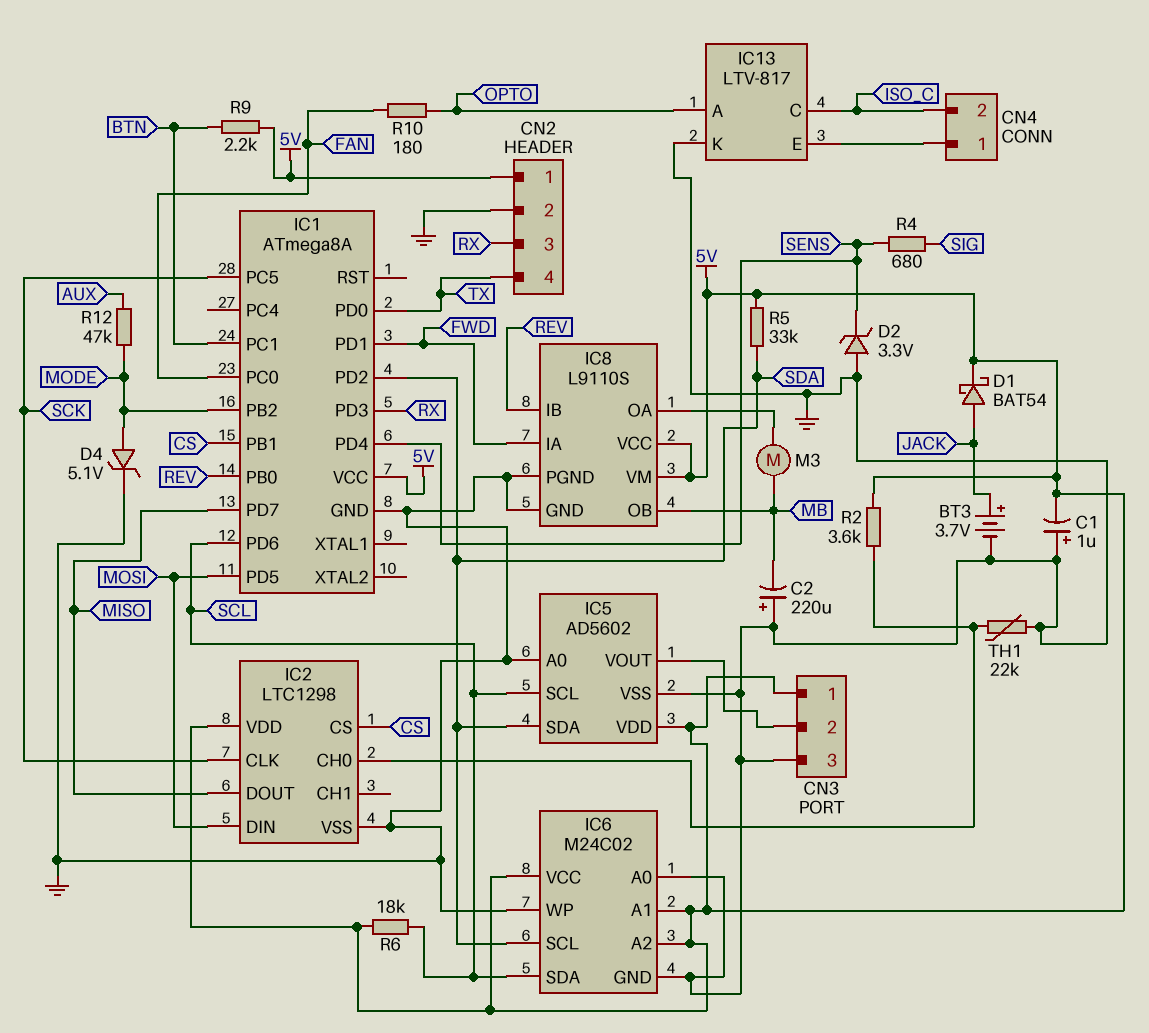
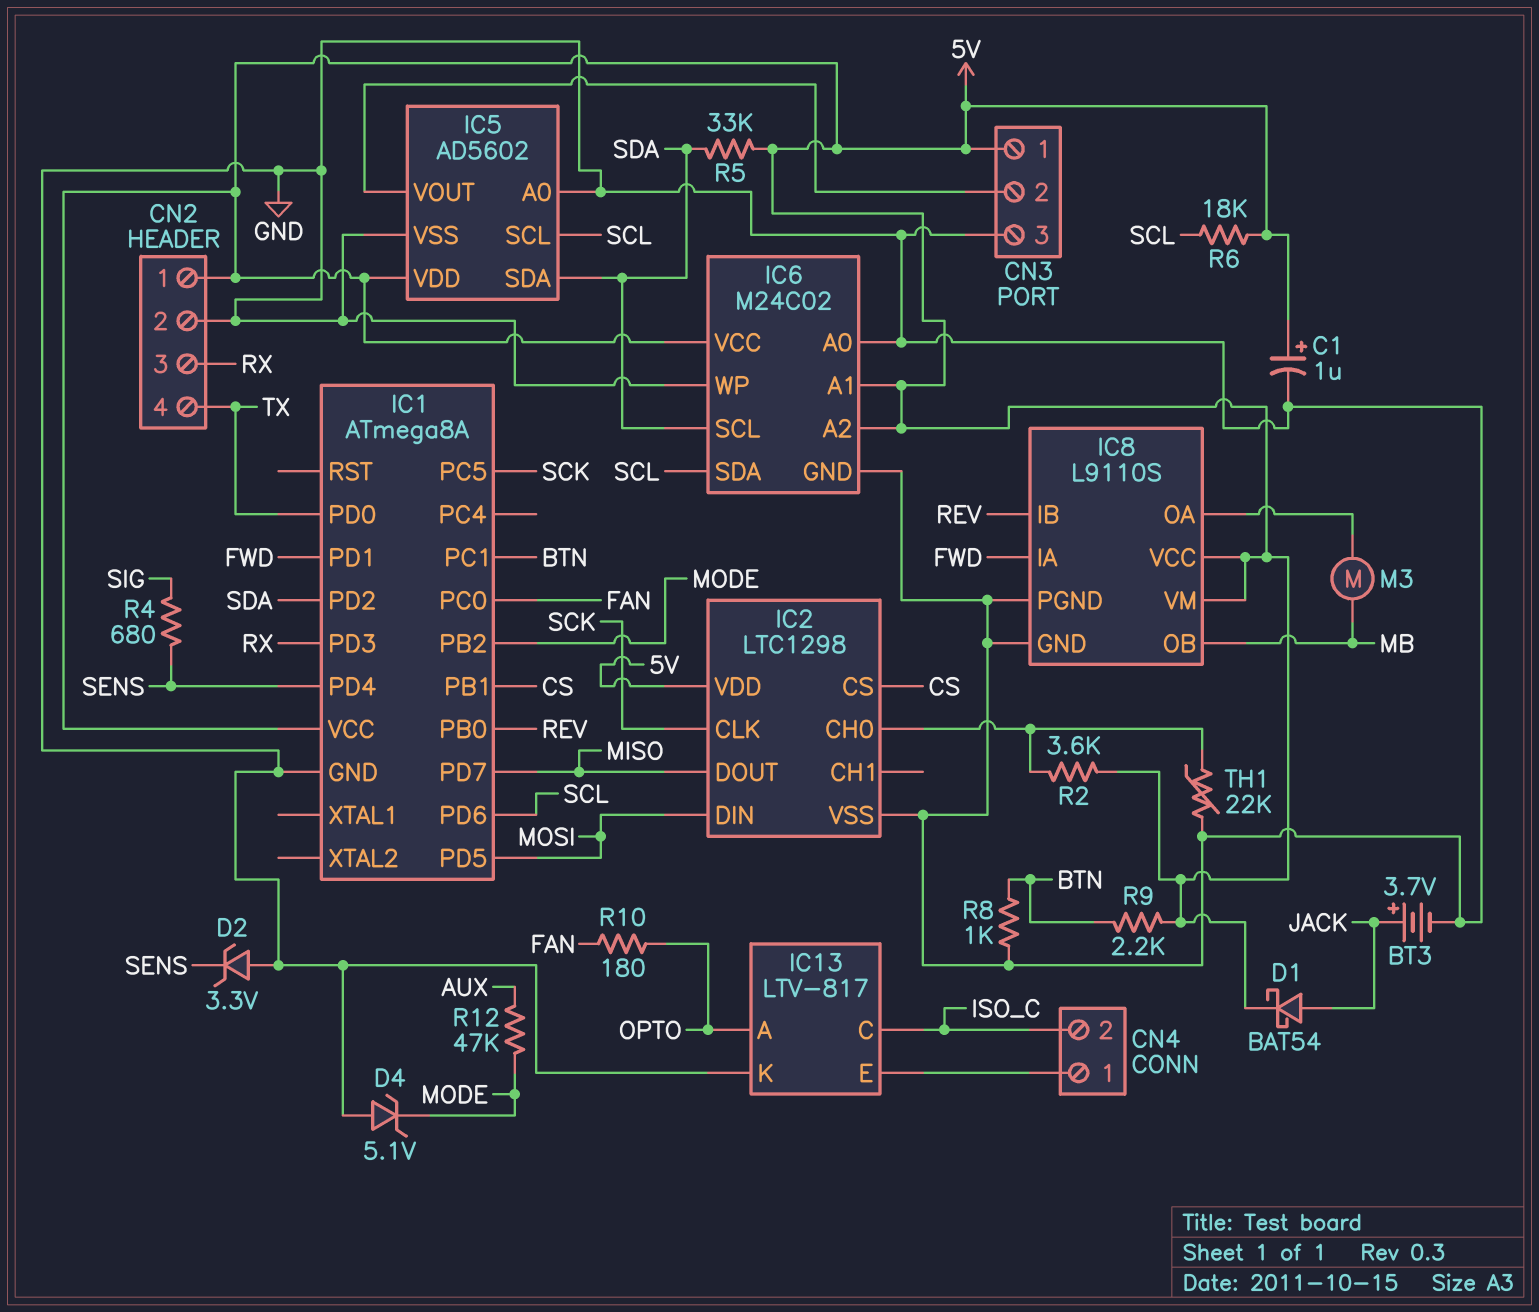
C1: 1uF (plus GND, minus 5V) -> 1uF (plus 5V, minus GND)
C2: 220uF (plus GND, minus MB) -> none
D4: zener 5.1V (A MODE, K GND) -> zener 5.1V (A GND, K MODE)
R8: none -> 1k (BTN, GND)

